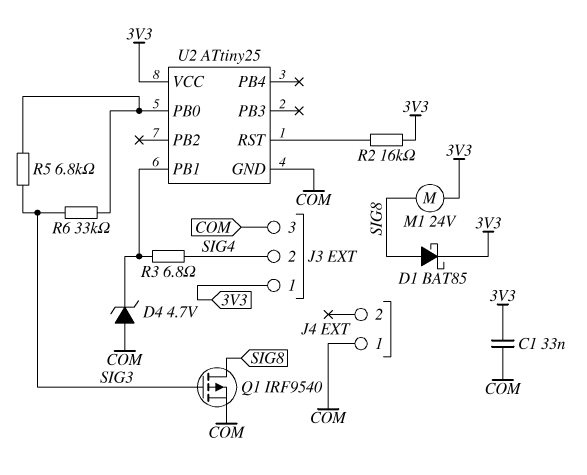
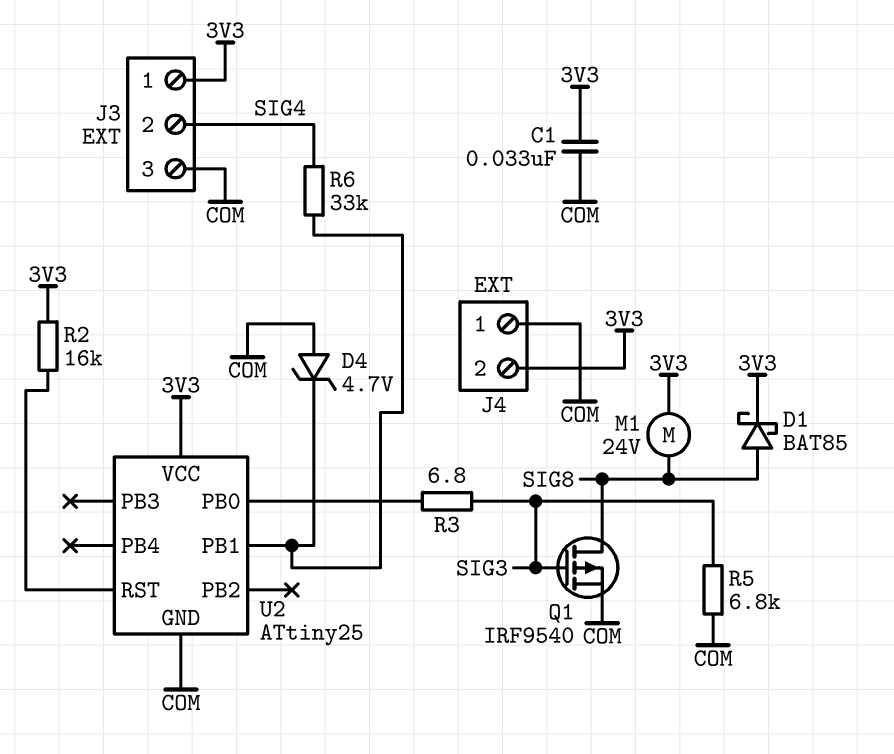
J4 pin 2: none -> 3V3
R3: 6.8 (SIG4, U2/PB1) -> 6.8 (SIG3, U2/PB0)
R5: 6.8k (SIG3, U2/PB0) -> 6.8k (COM, SIG3)
R6: 33k (SIG3, U2/PB0) -> 33k (SIG4, U2/PB1)

